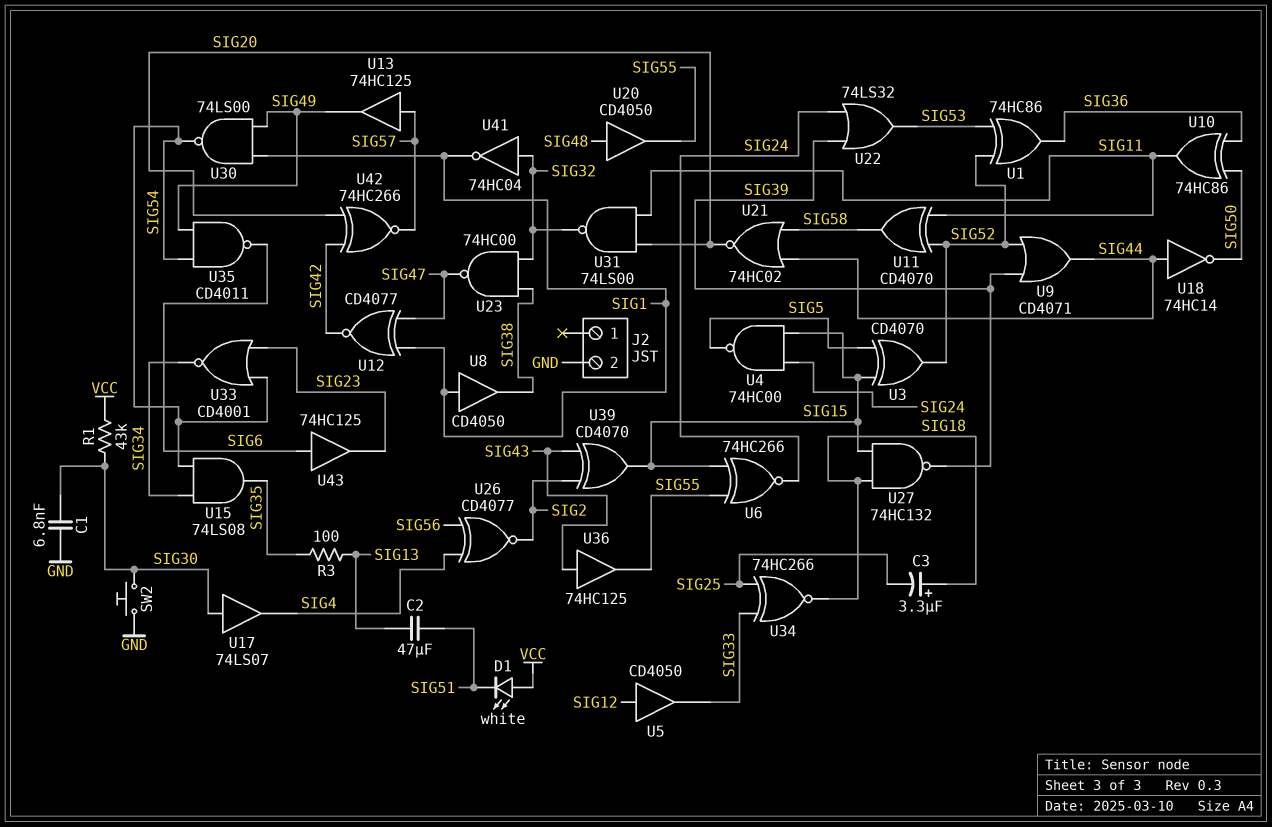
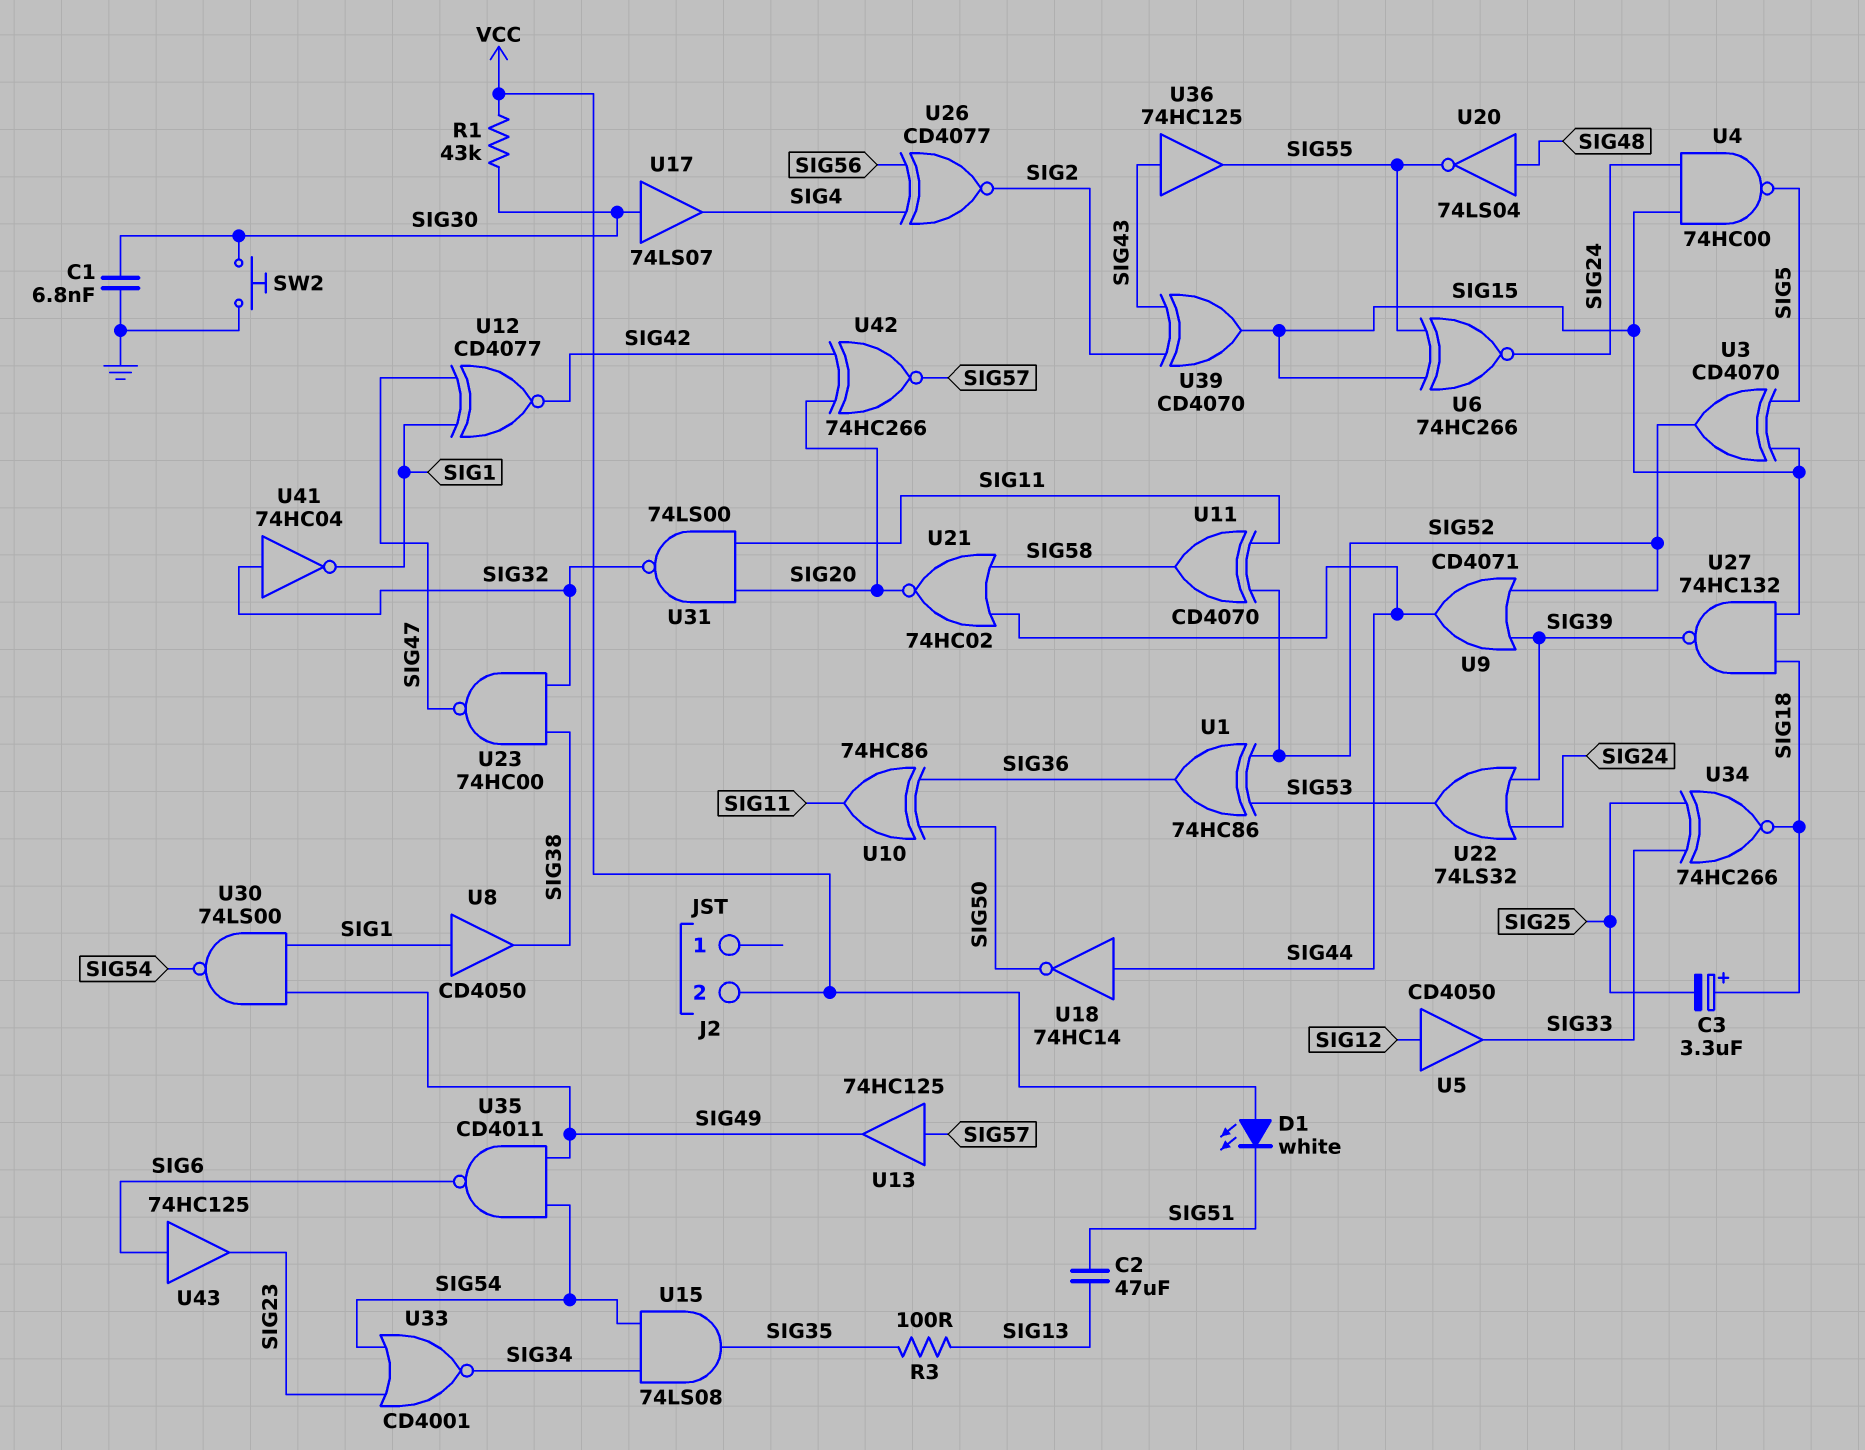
J2 pin 2: GND -> VCC
U20: buffer CD4050 (in SIG48, out SIG55) -> NOT 74LS04 (in SIG48, out SIG55)

